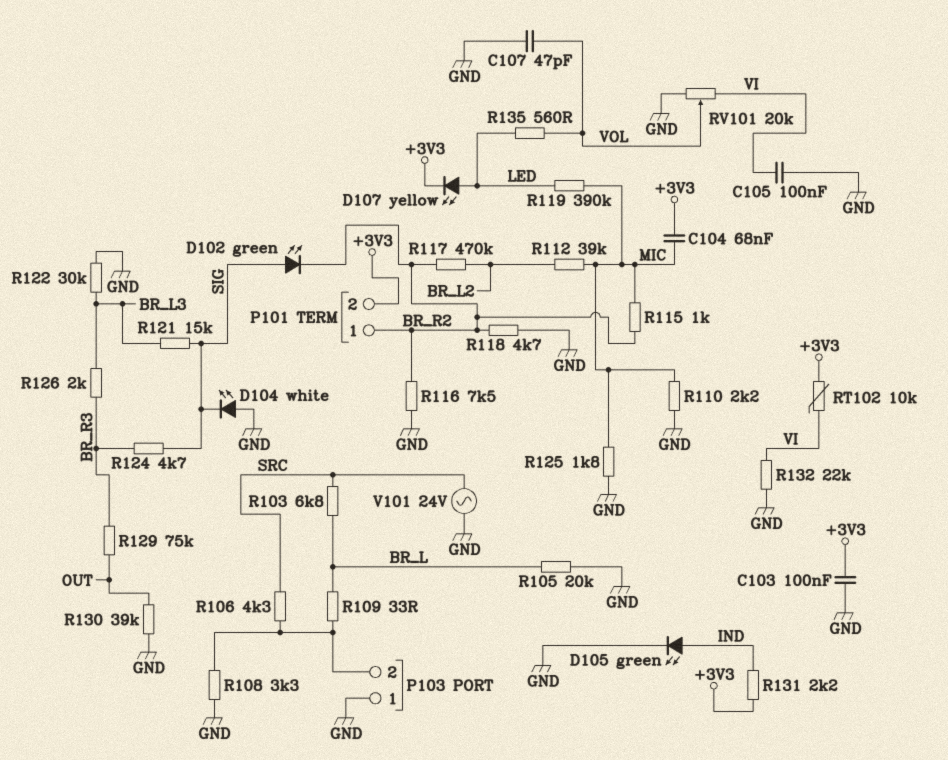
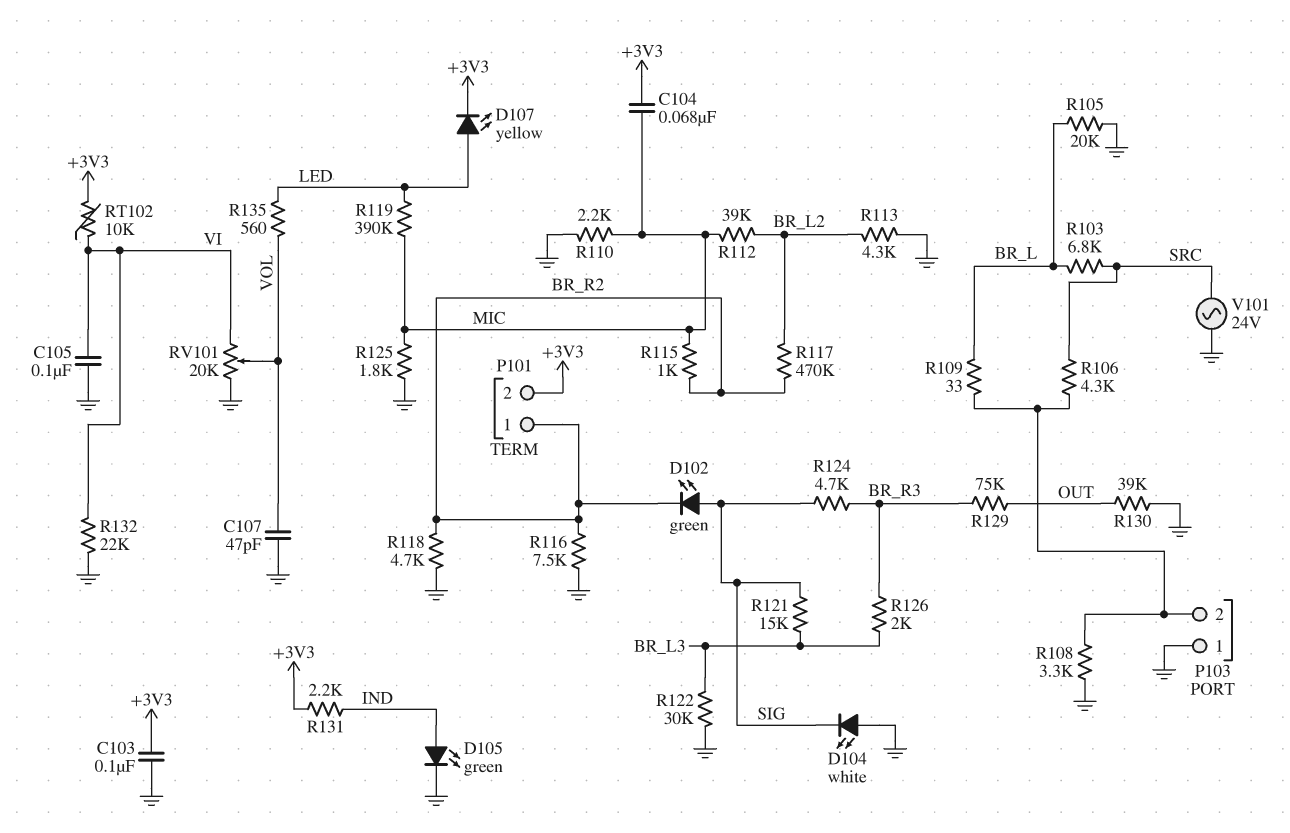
R113: none -> 4.3k (BR_L2, GND)

